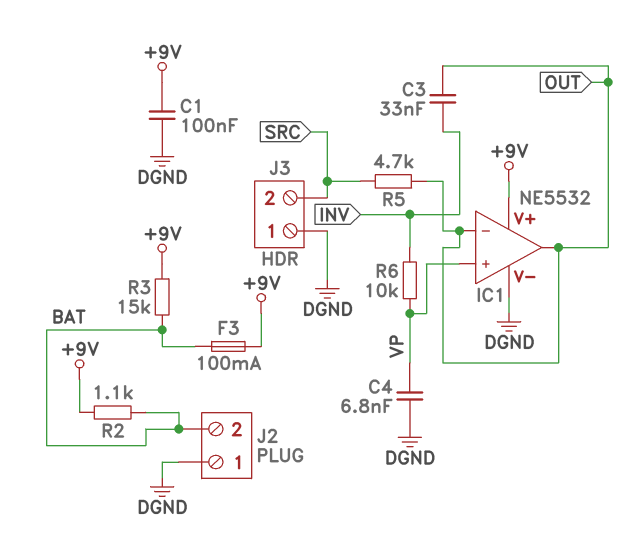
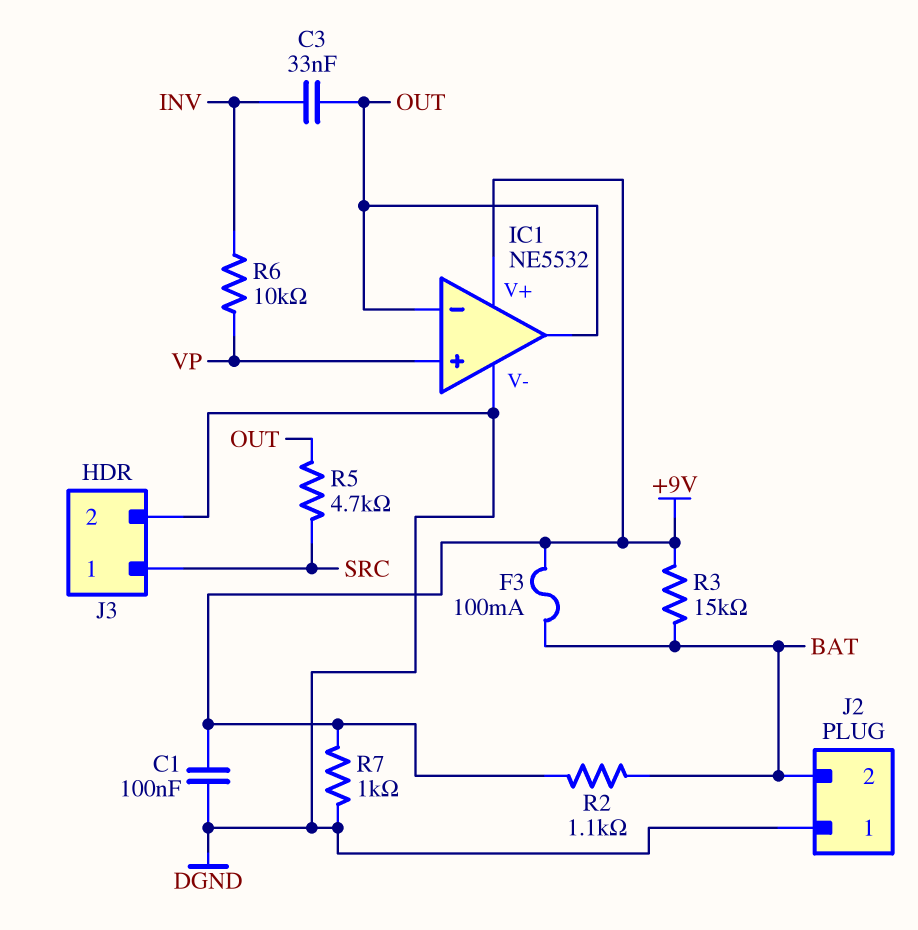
C4: 6.8nF (DGND, VP) -> none
J3 pin 1: DGND -> SRC
J3 pin 2: SRC -> DGND
R7: none -> 1k (+9V, DGND)

